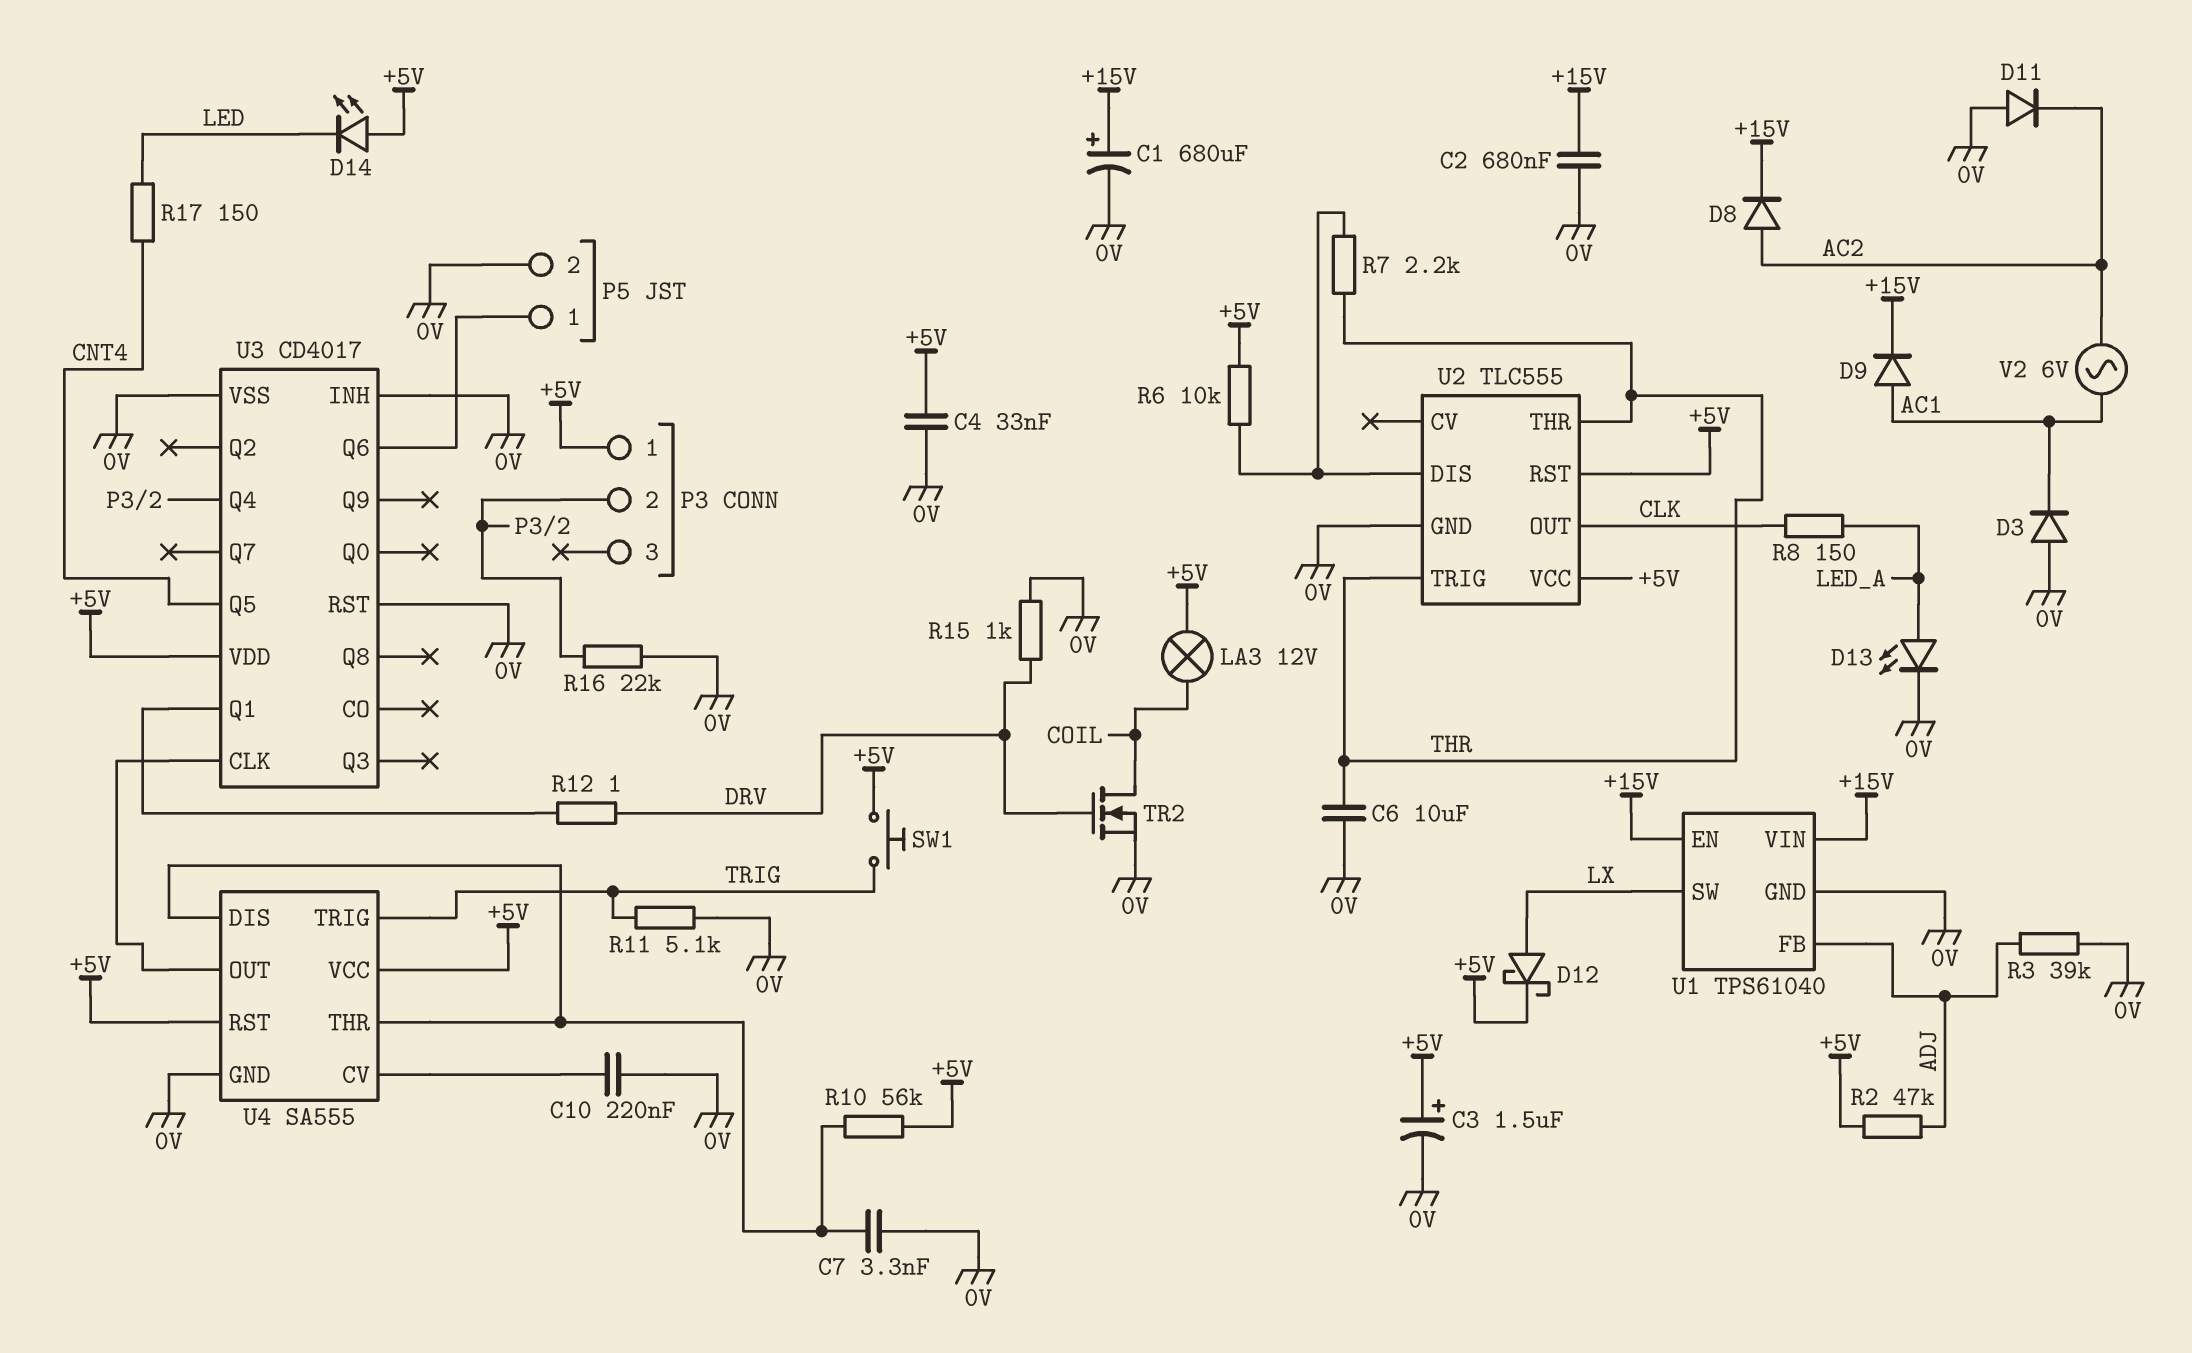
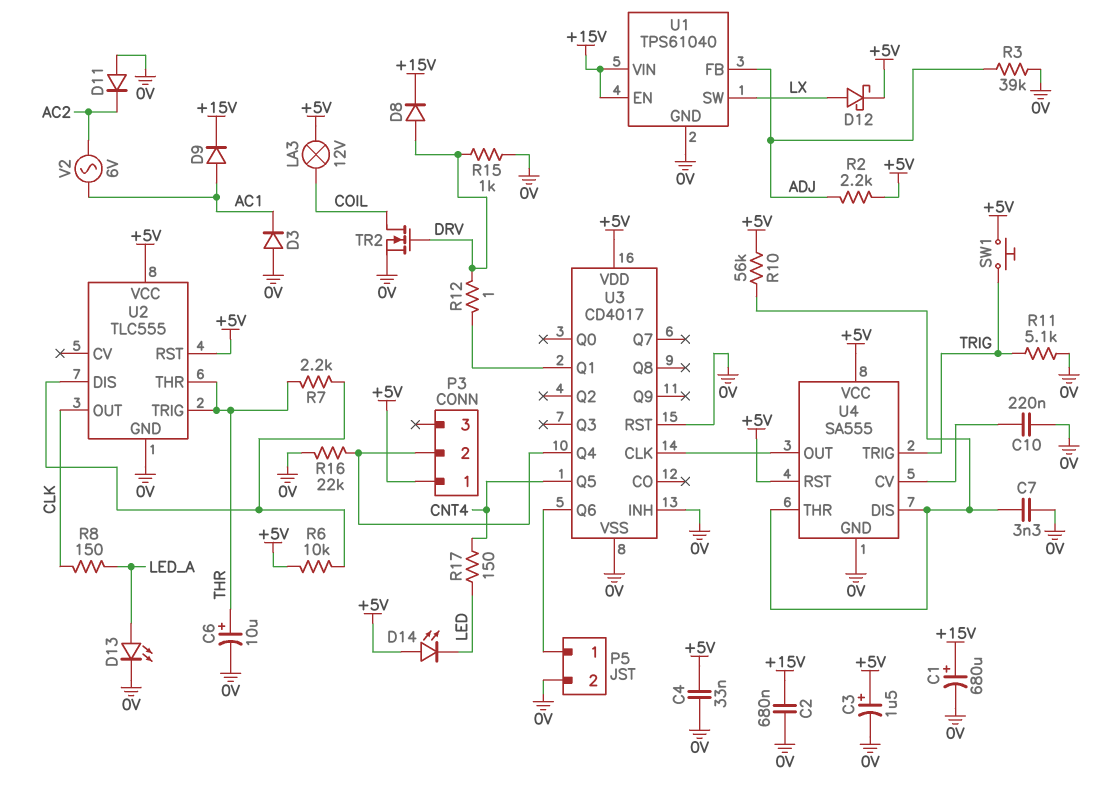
C6: 10uF (0V, THR) -> 10uF (plus THR, minus 0V)
D8: diode (A AC2, K +15V) -> diode (A DRV, K +15V)
R2: 47k (+5V, ADJ) -> 2.2k (+5V, ADJ)

